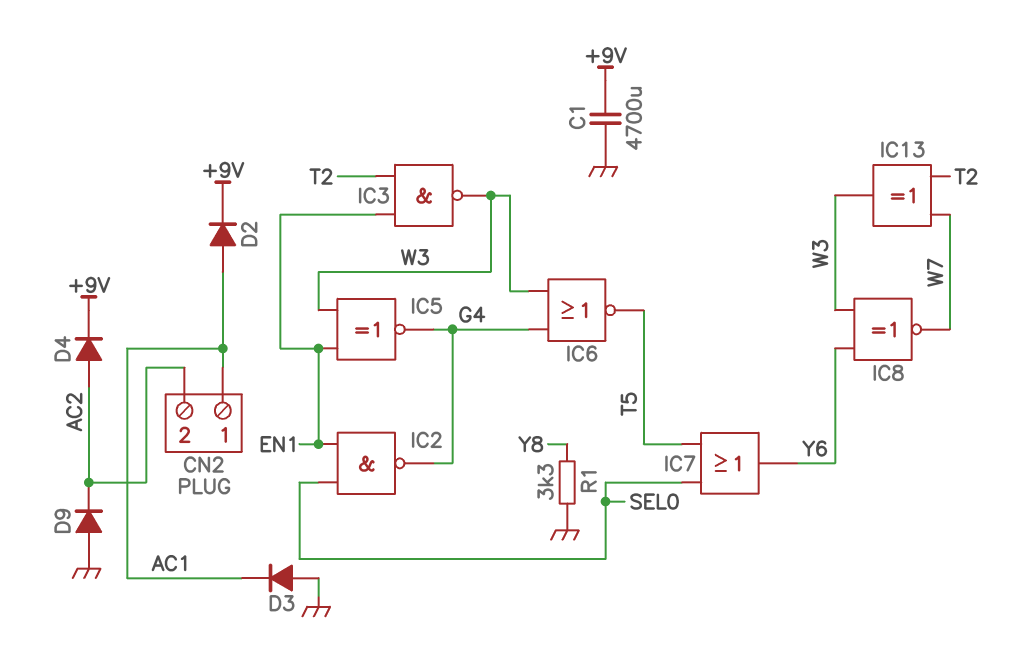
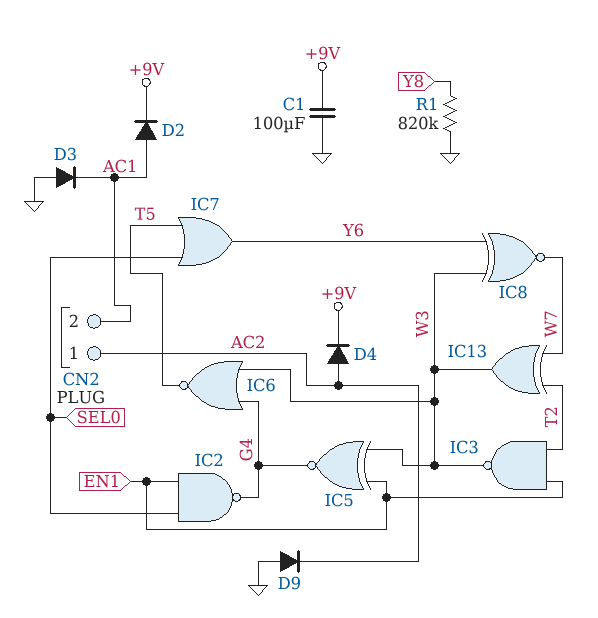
C1: 4700uF (+9V, GND) -> 100uF (+9V, GND)
CN2 pin 1: AC1 -> AC2
CN2 pin 2: AC2 -> AC1
R1: 3.3k (GND, Y8) -> 820k (GND, Y8)

